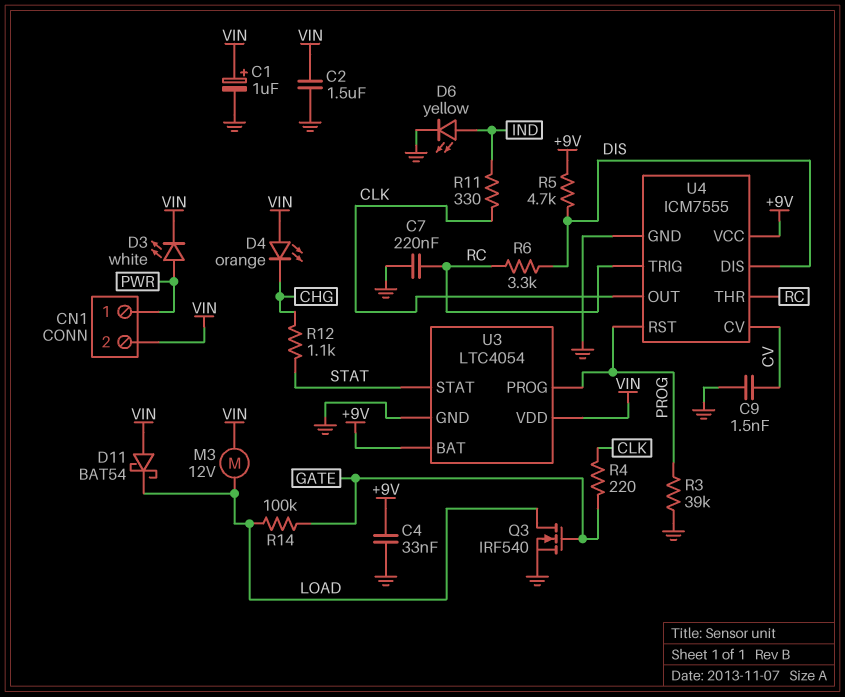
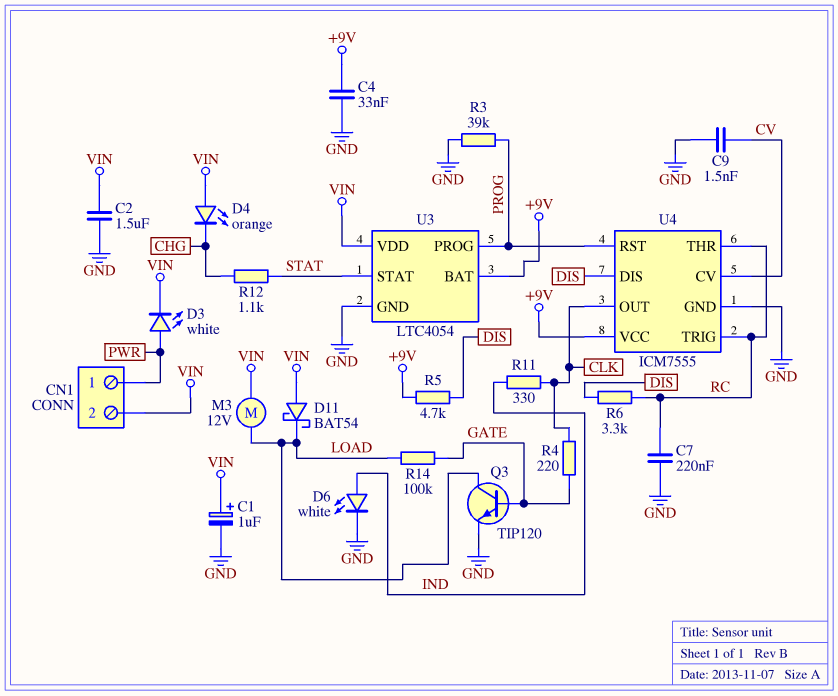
D6: LED yellow (A IND, K GND) -> LED white (A IND, K GND)
Q3: NMOS IRF540 (G GATE, D LOAD, S GND) -> NPN TIP120 (B GATE, C LOAD, E GND)

